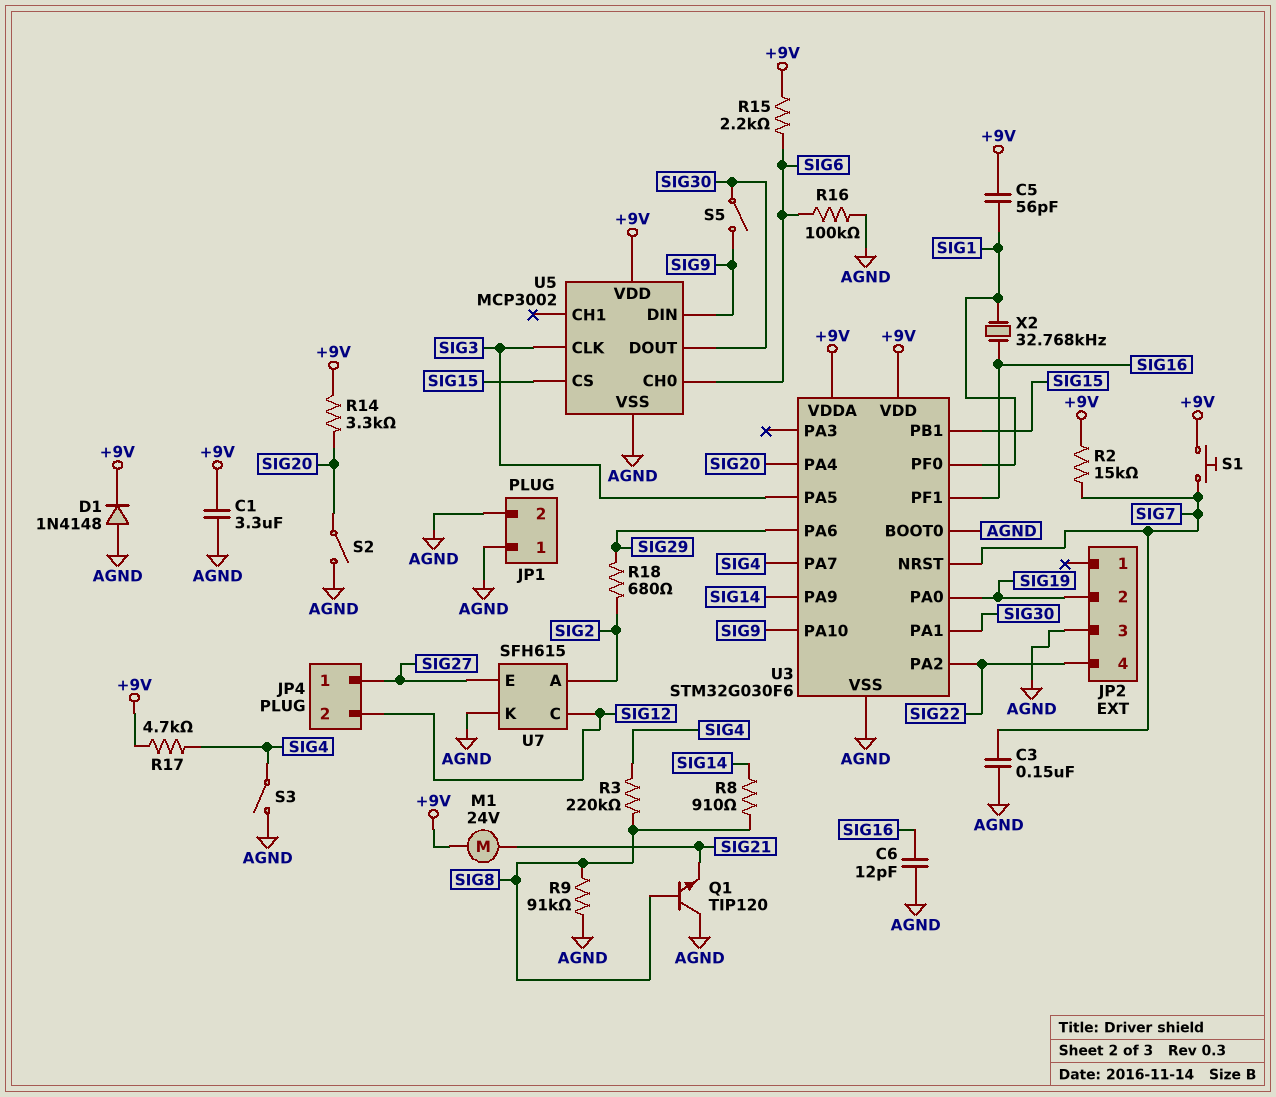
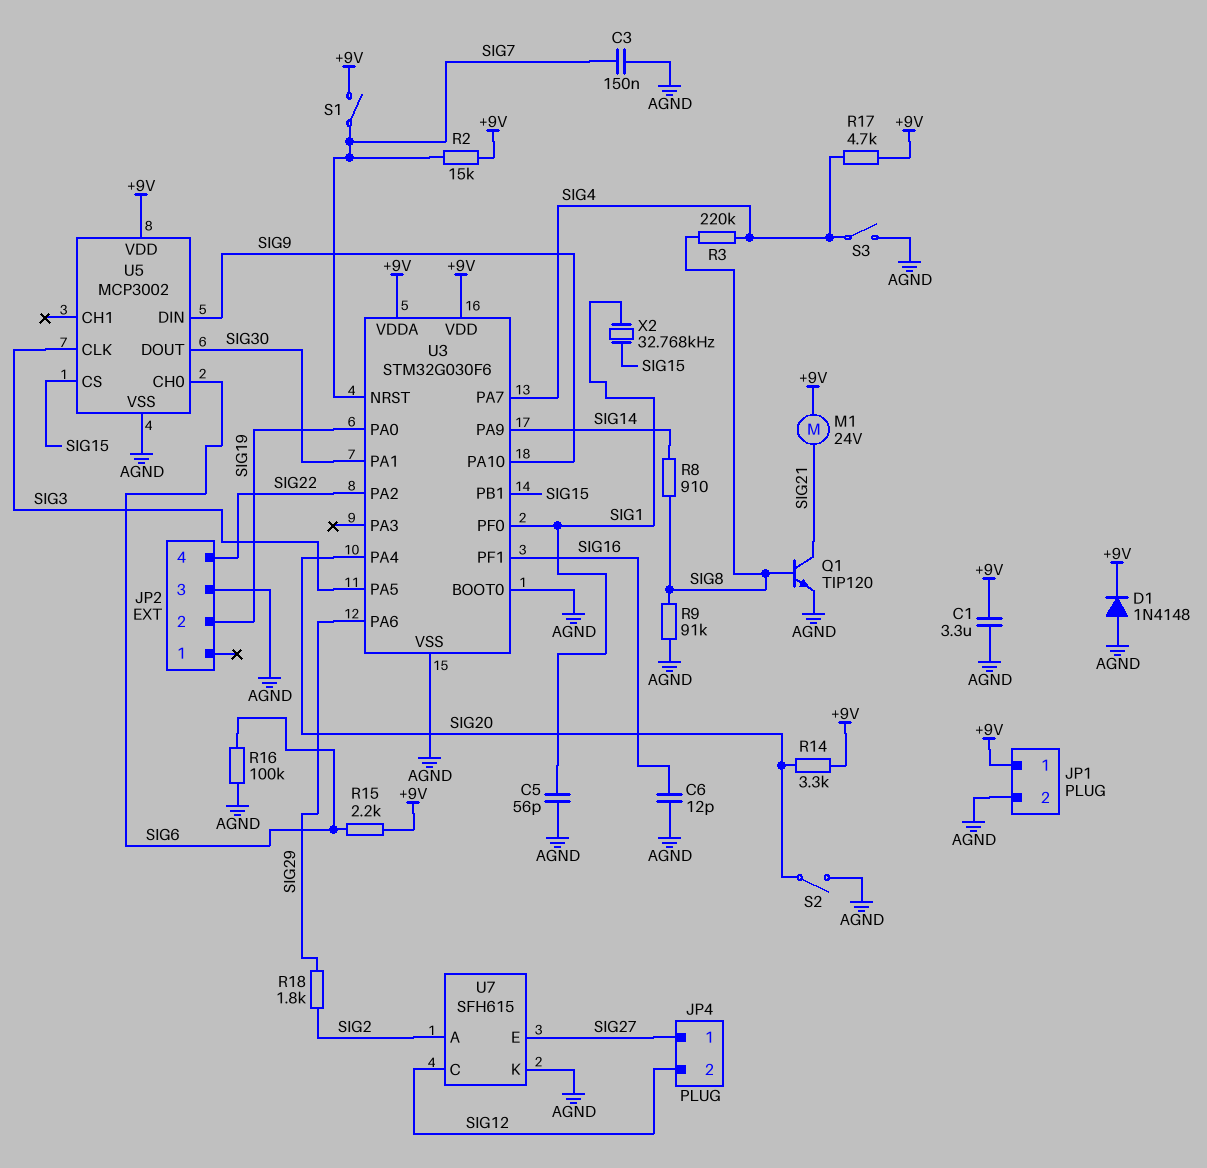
C5: 56pF (+9V, SIG1) -> 56pF (AGND, SIG1)
JP1 pin 1: AGND -> +9V
Q1: NPN TIP120 (B SIG8, C AGND, E SIG21) -> NPN TIP120 (B SIG8, C SIG21, E AGND)
R18: 680 (SIG2, SIG29) -> 1.8k (SIG2, SIG29)
S1: button (+9V, SIG7) -> switch (+9V, SIG7)
S5: switch (SIG9, SIG30) -> none
X2: 32.768kHz (SIG1, SIG16) -> 32.768kHz (SIG1, SIG15)

